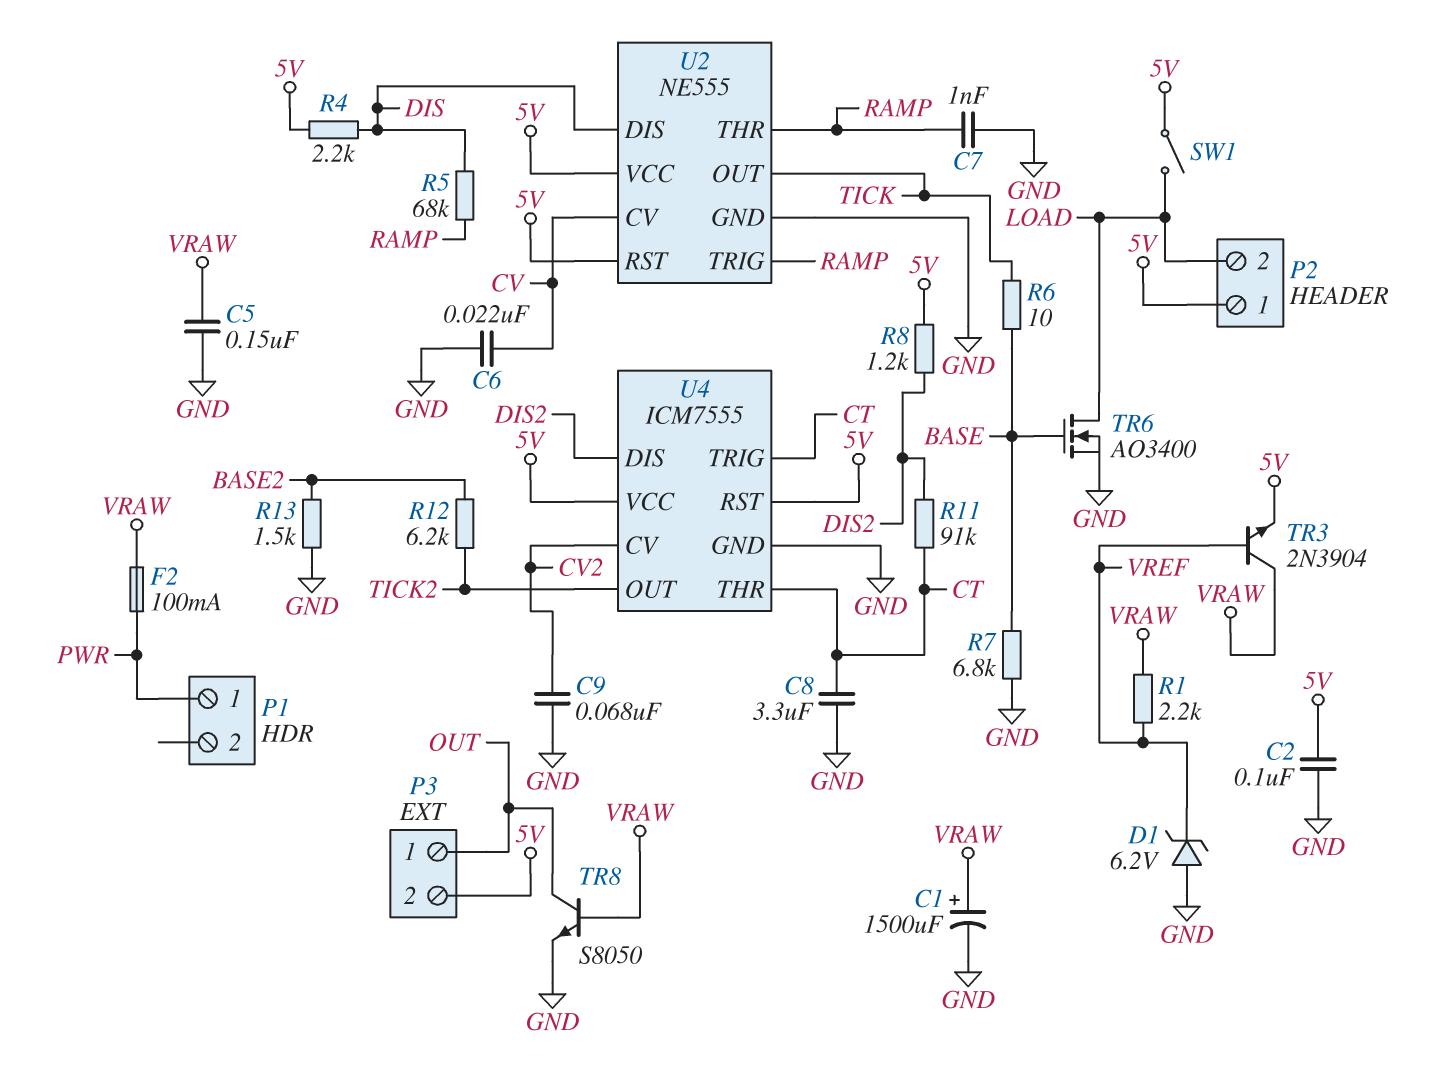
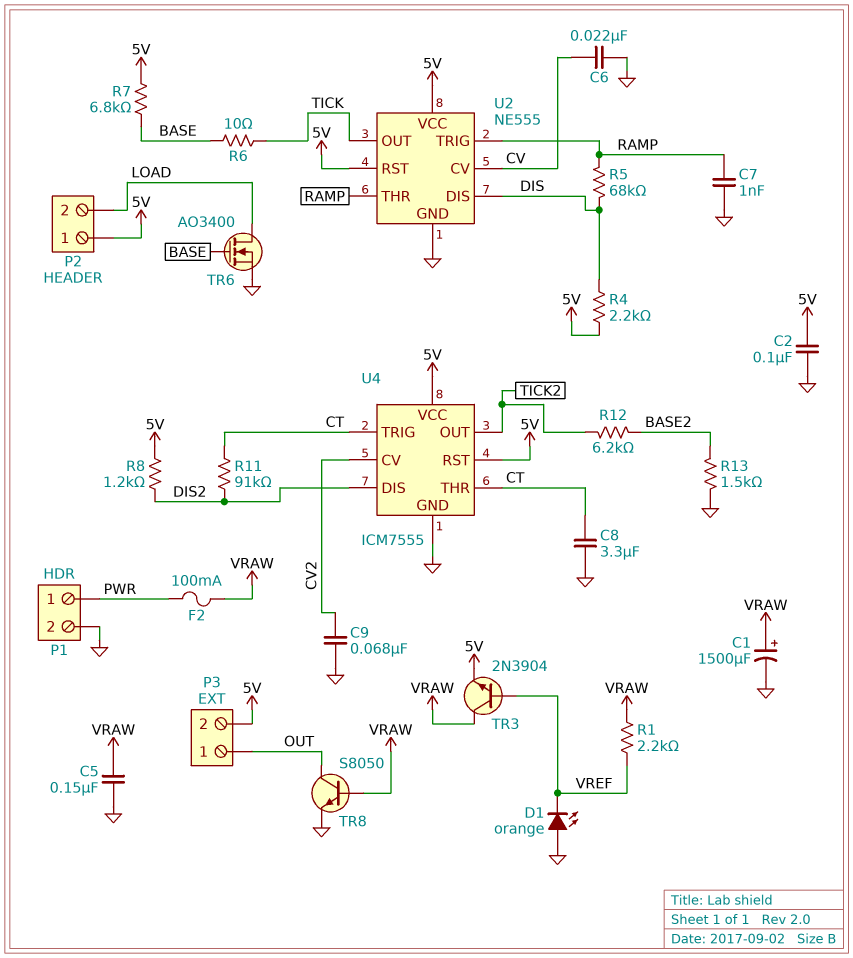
D1: zener 6.2V (A GND, K VREF) -> LED orange (A GND, K VREF)
P1 pin 2: none -> GND
R7: 6.8k (BASE, GND) -> 6.8k (5V, BASE)
SW1: switch (5V, LOAD) -> none

